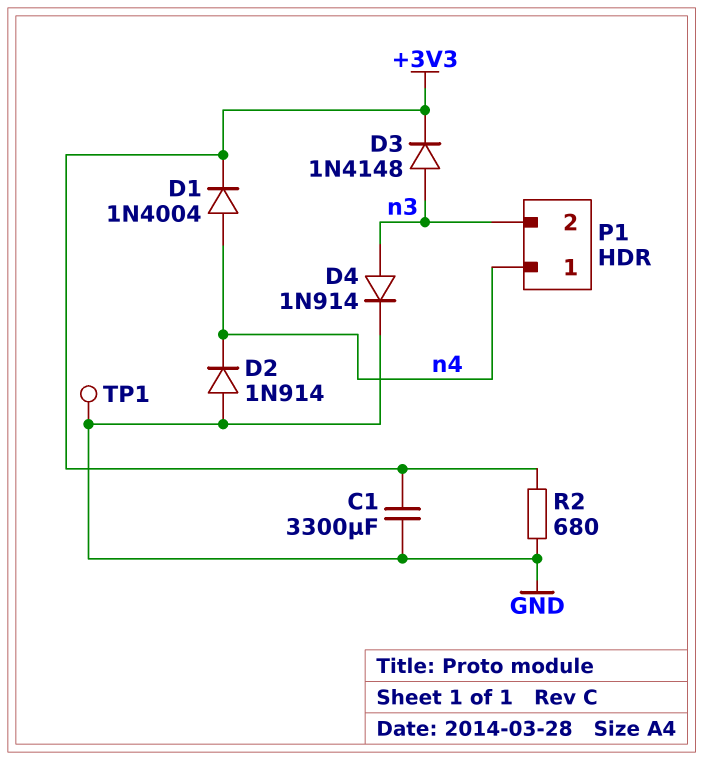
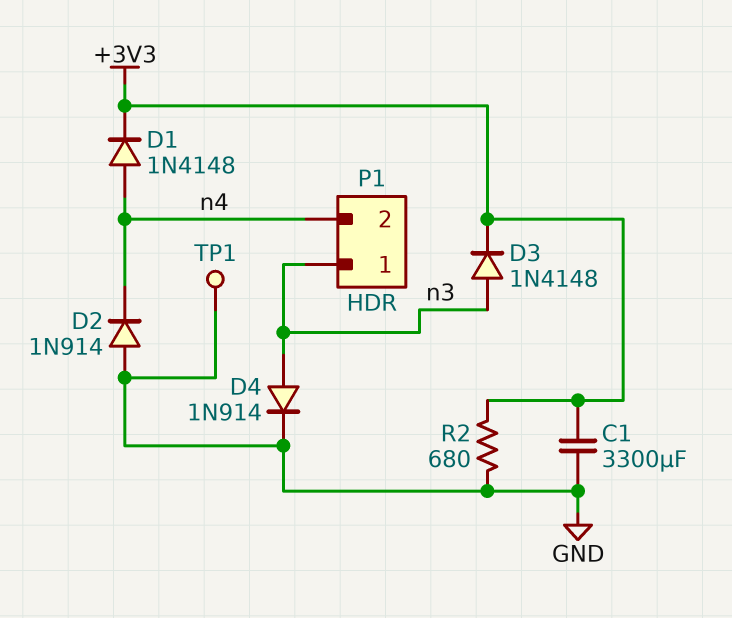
D1: diode 1N4004 (A n4, K +3V3) -> diode 1N4148 (A n4, K +3V3)
P1 pin 1: n4 -> n3
P1 pin 2: n3 -> n4

